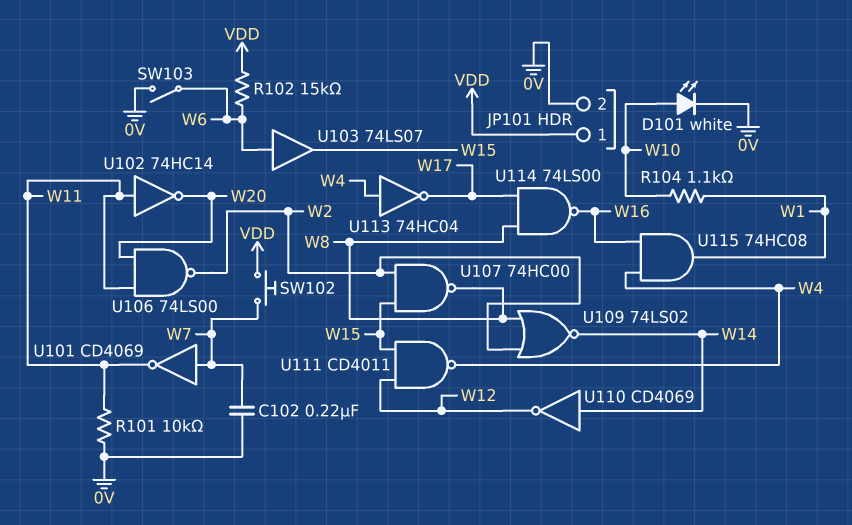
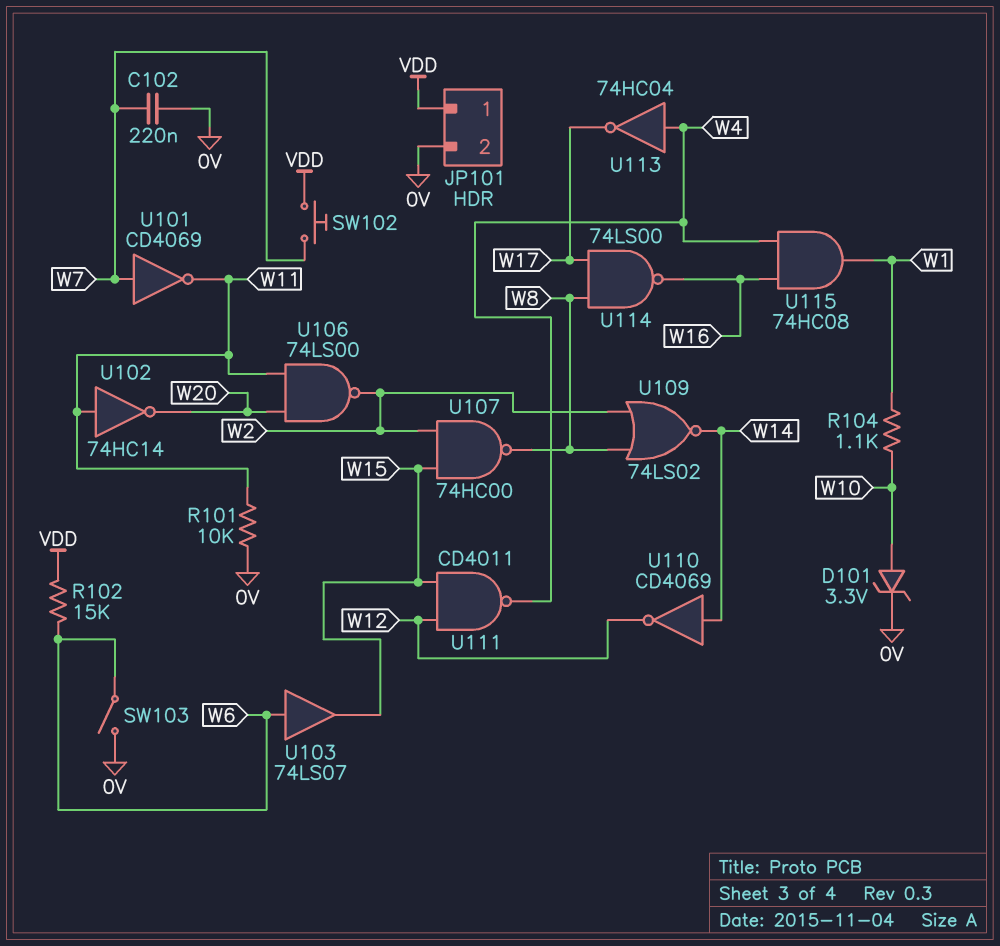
D101: LED white (A W10, K 0V) -> zener 3.3V (A W10, K 0V)

